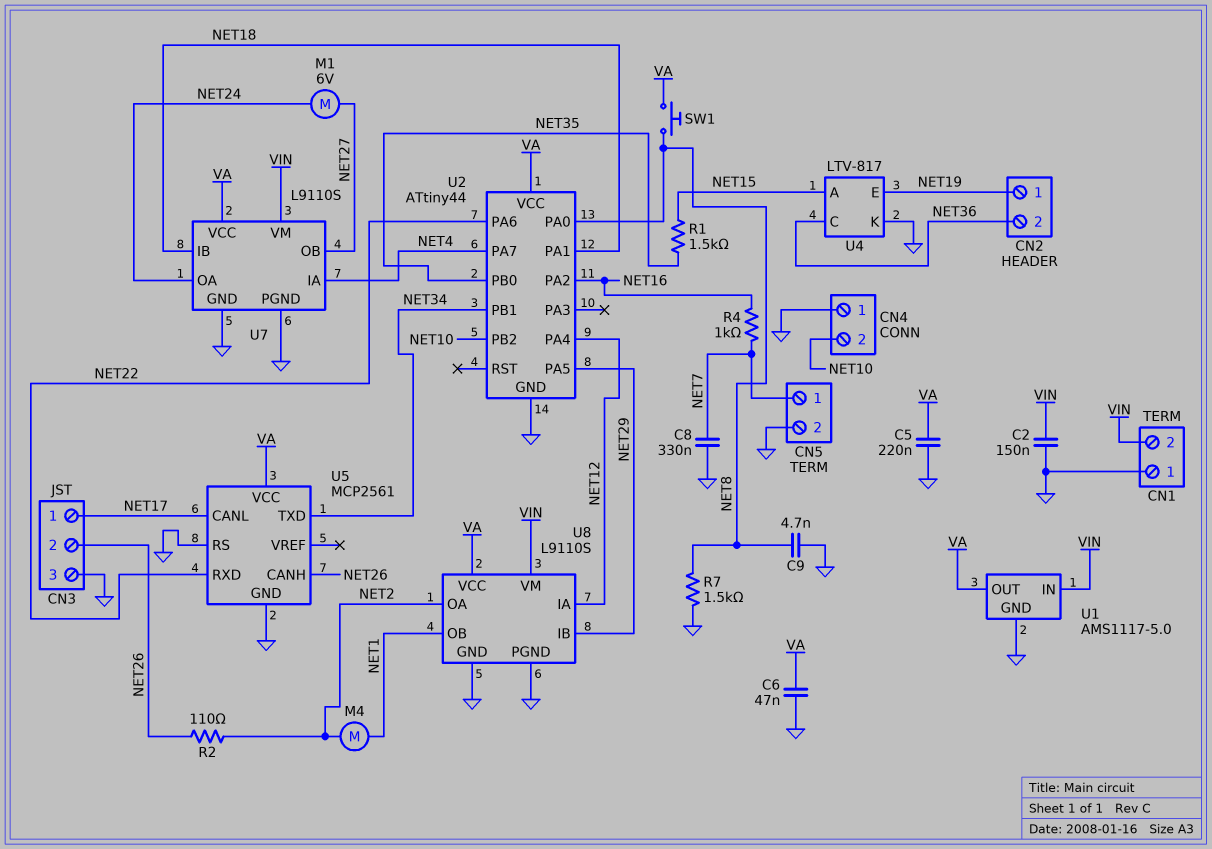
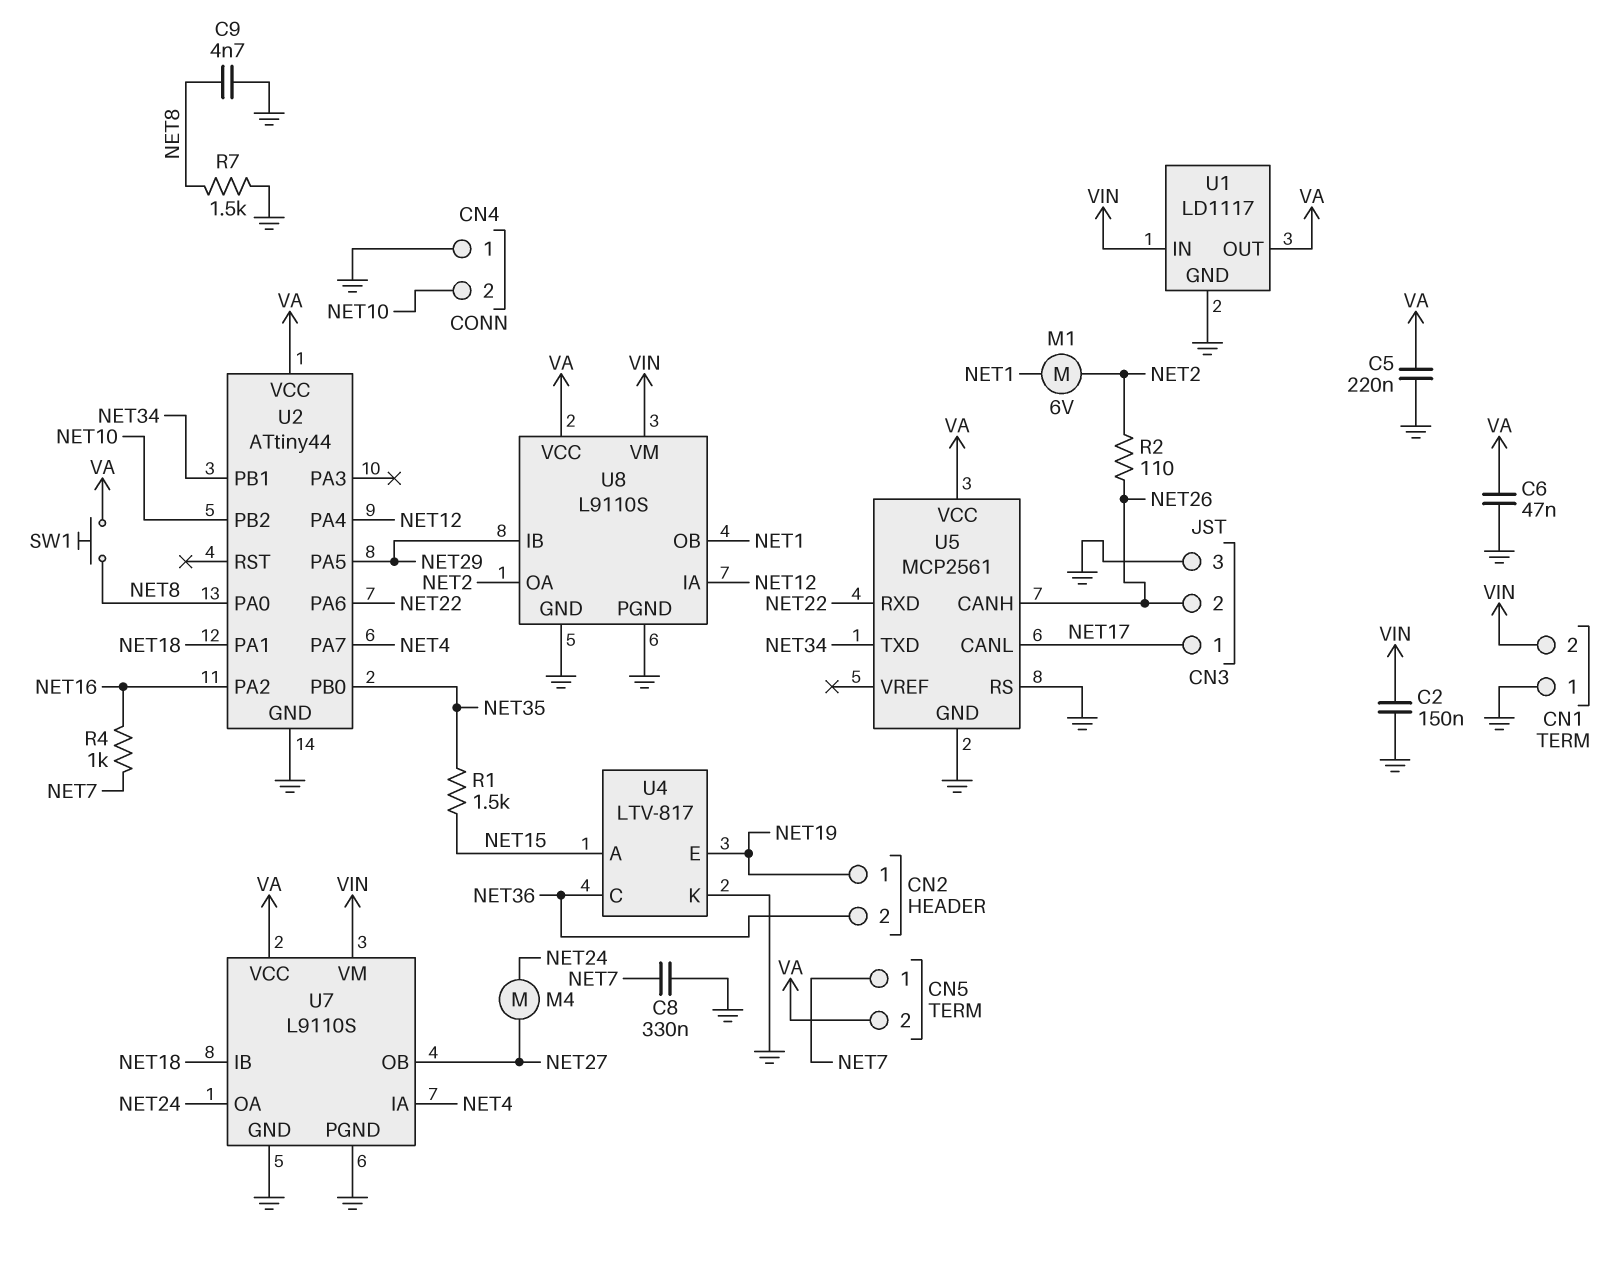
CN5 pin 2: GND -> VA
M1: motor 6V (NET24, NET27) -> motor 6V (NET1, NET2)
M4: motor (NET1, NET2) -> motor (NET24, NET27)
U1: AMS1117-5.0 -> LD1117

